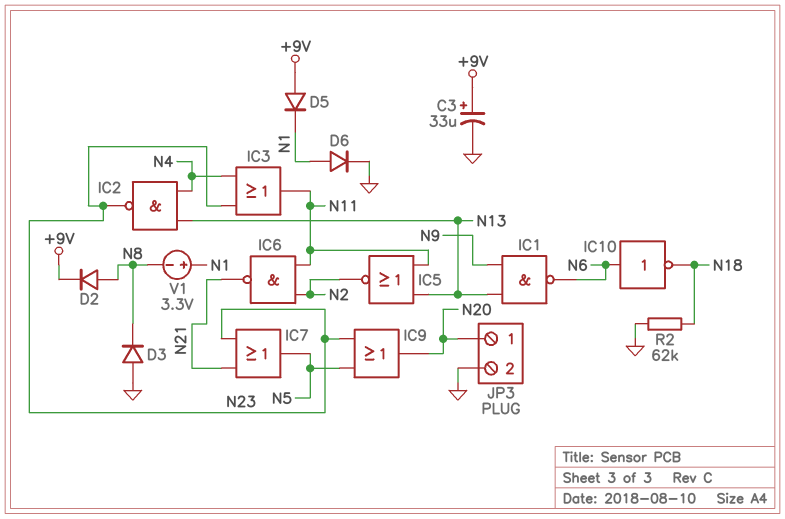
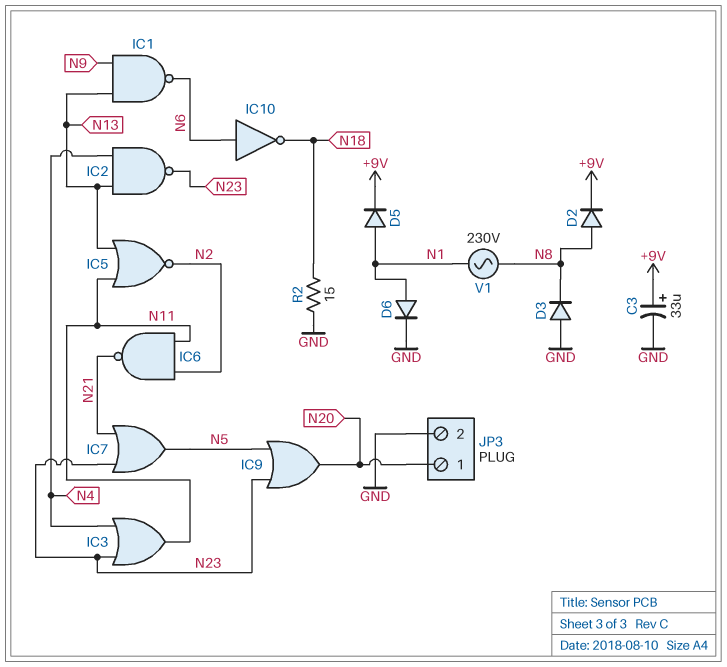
D5: diode (A +9V, K N1) -> diode (A N1, K +9V)
R2: 62k (GND, N18) -> 15 (GND, N18)
V1: 3.3V (plus N1, minus N8) -> AC 230V (N1, N8)

